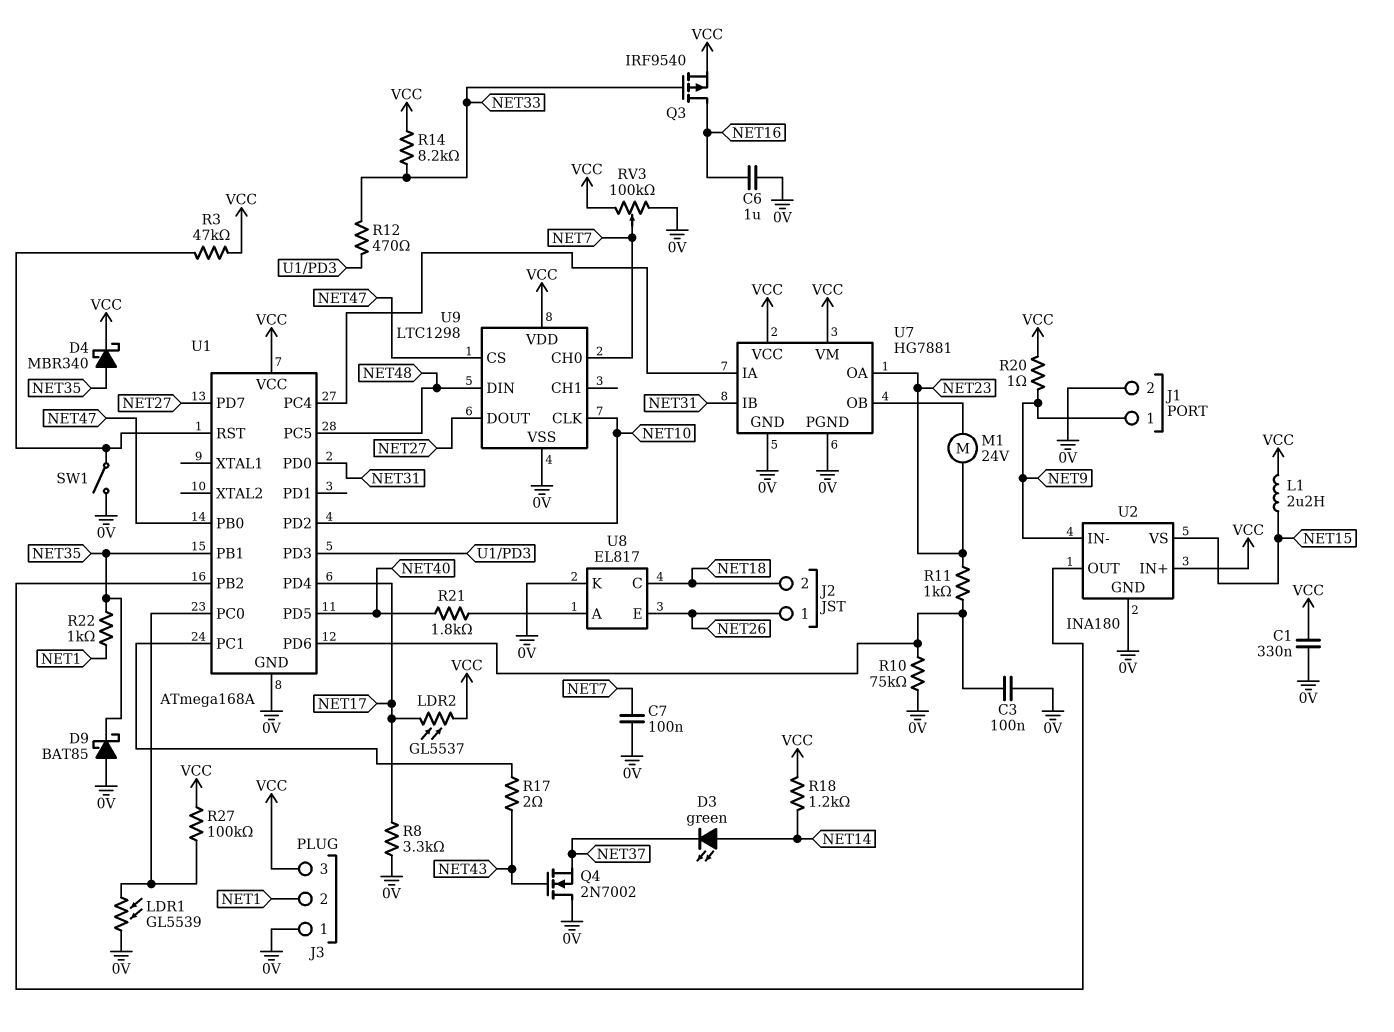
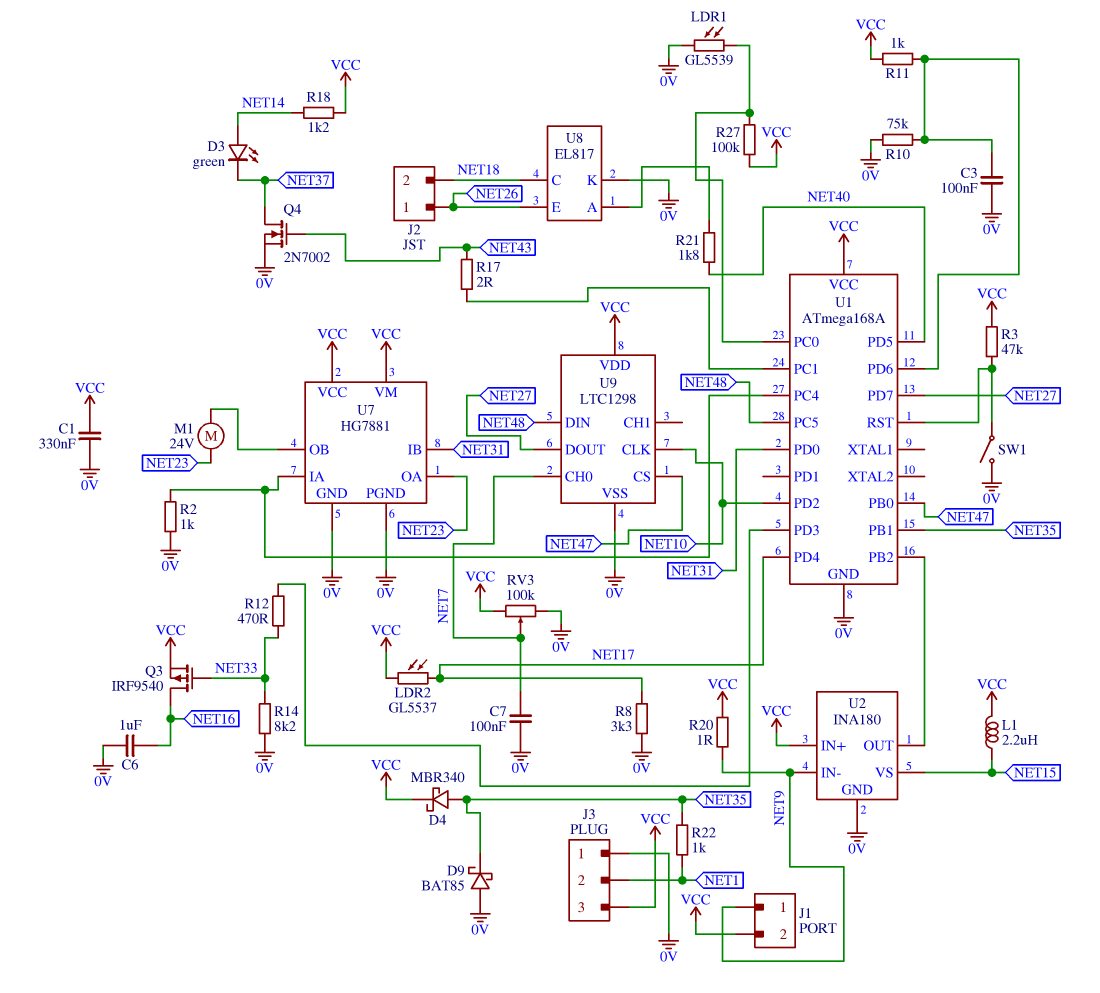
J1 pin 2: 0V -> VCC
Q4: NMOS 2N7002 (G NET43, D 0V, S NET37) -> NMOS 2N7002 (G NET43, D NET37, S 0V)
R2: none -> 1k (0V, U1/PC4)
R11: 1k (NET23, U1/PD6) -> 1k (U1/PD6, VCC)
R14: 8.2k (NET33, VCC) -> 8.2k (0V, NET33)

